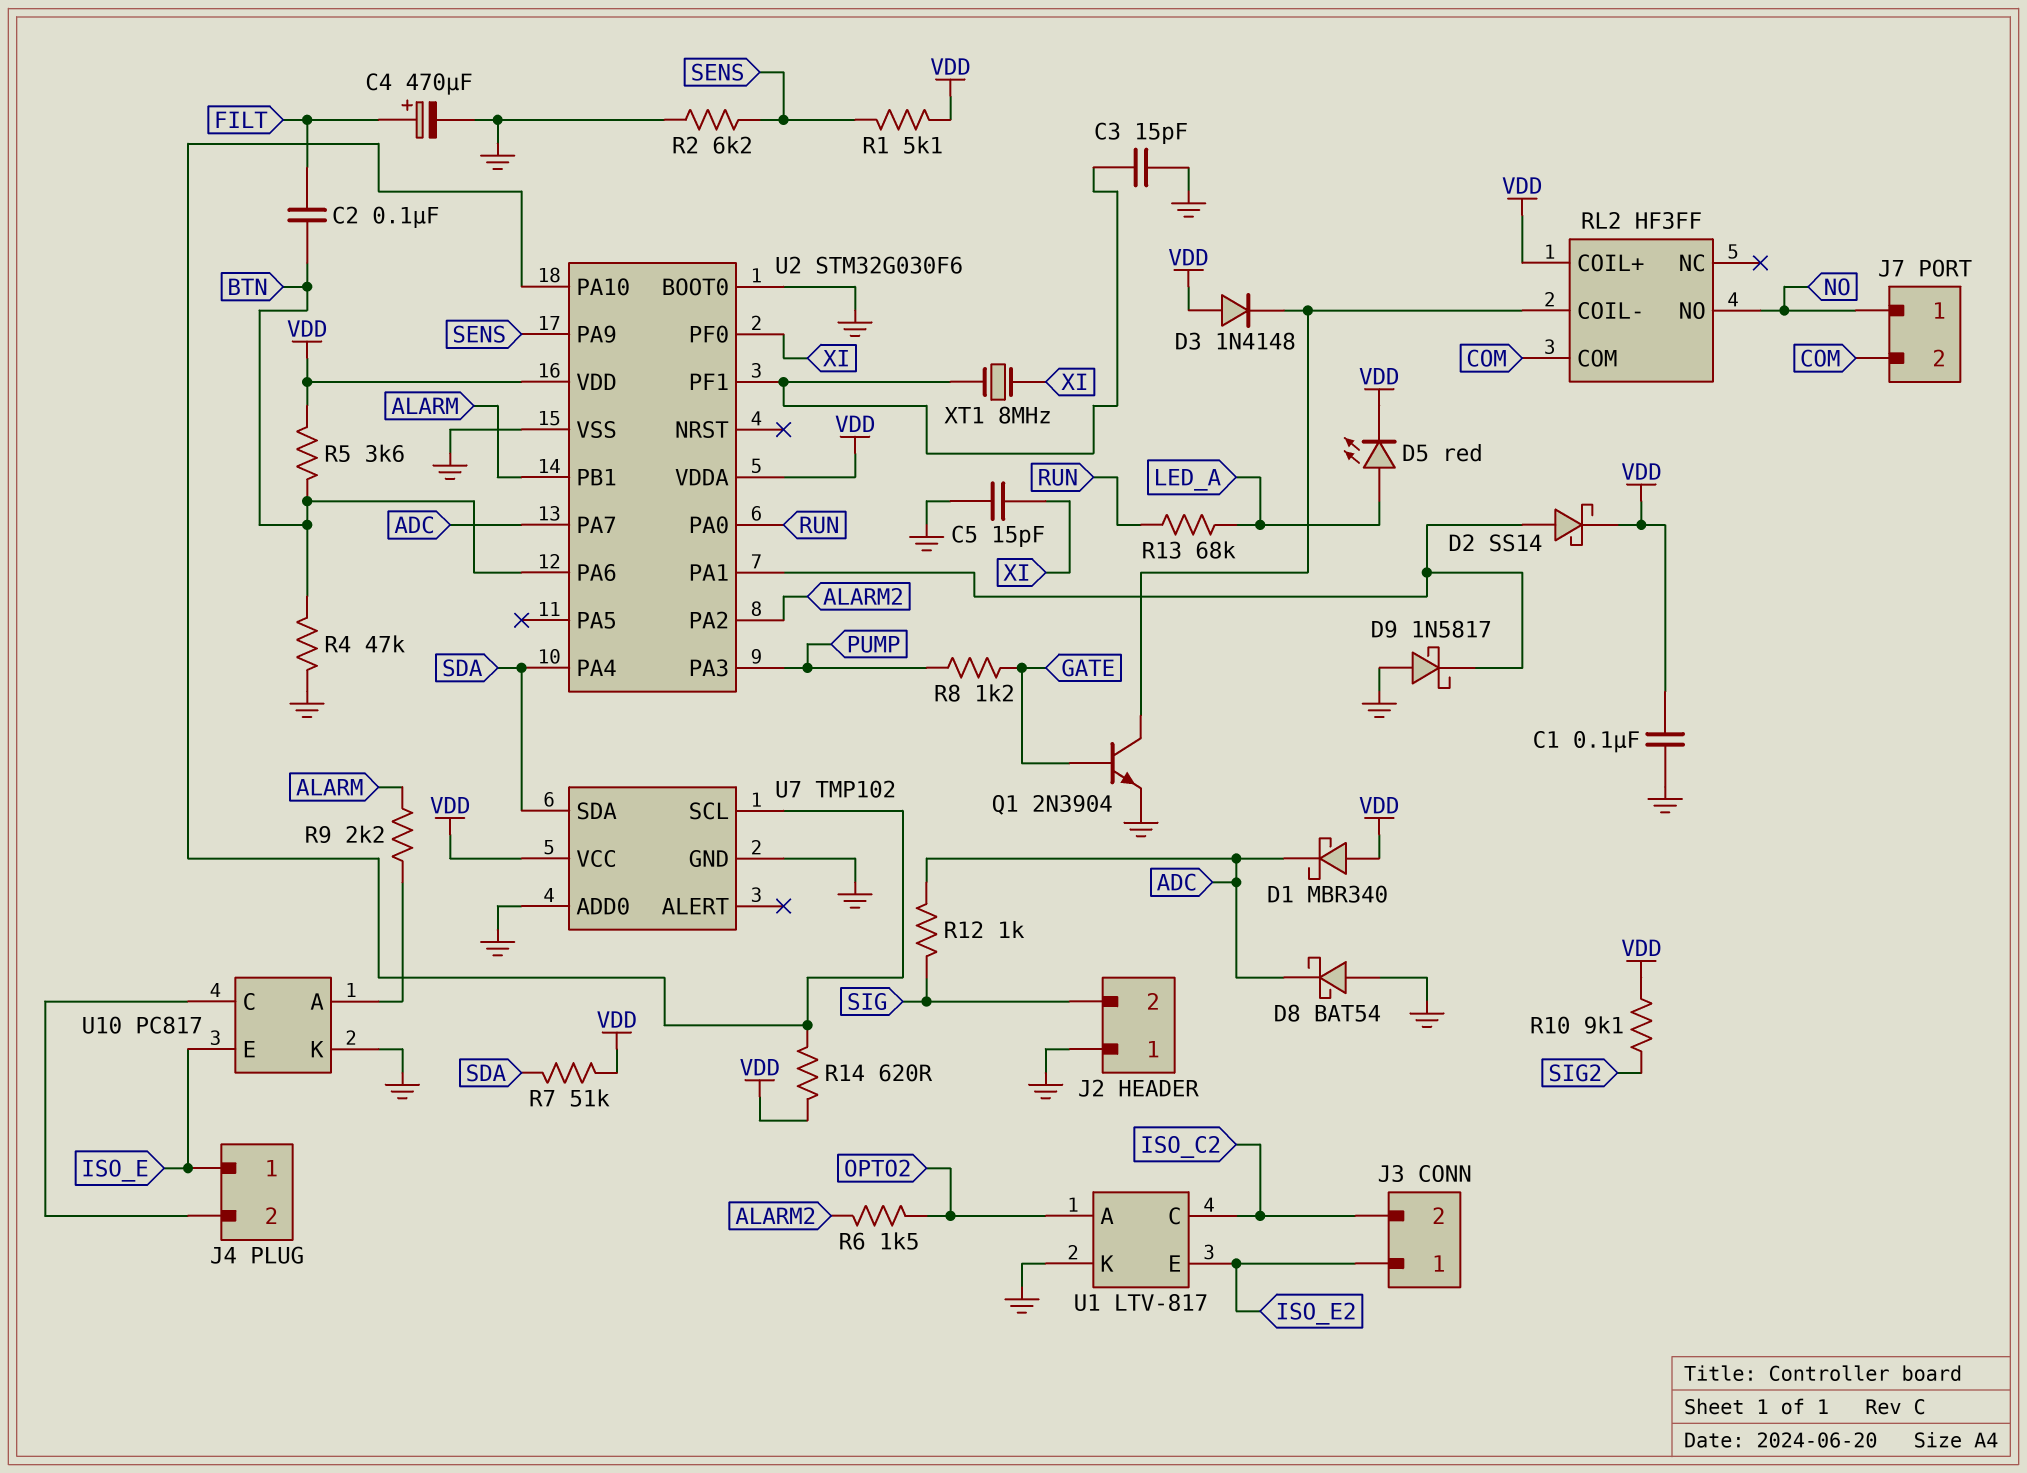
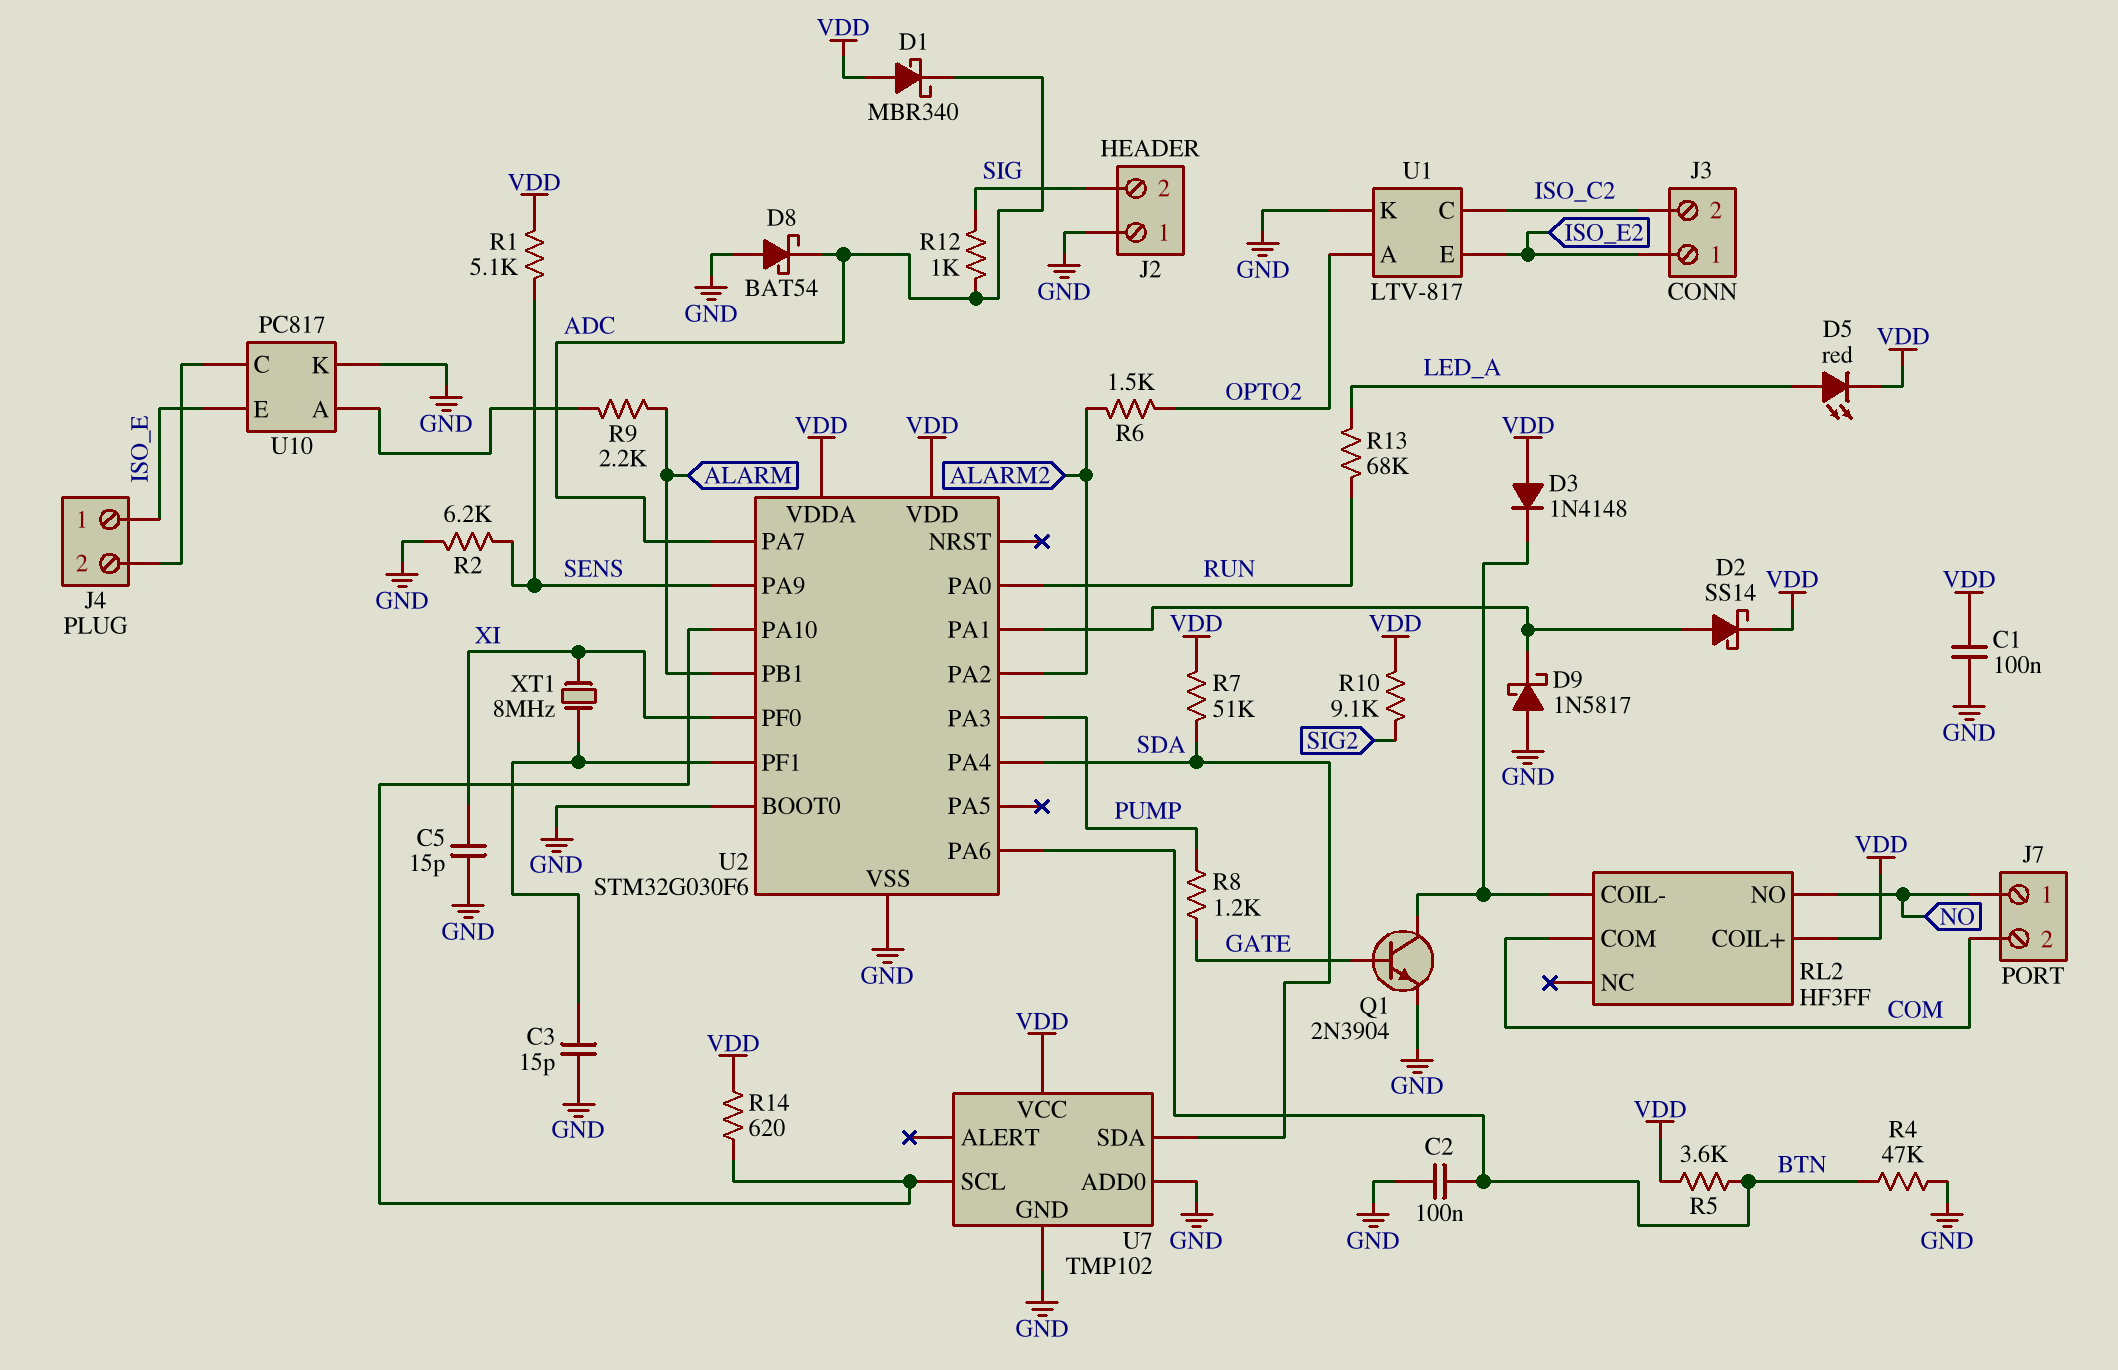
C2: 100nF (BTN, FILT) -> 100nF (BTN, GND)
C4: 470uF (plus FILT, minus GND) -> none

